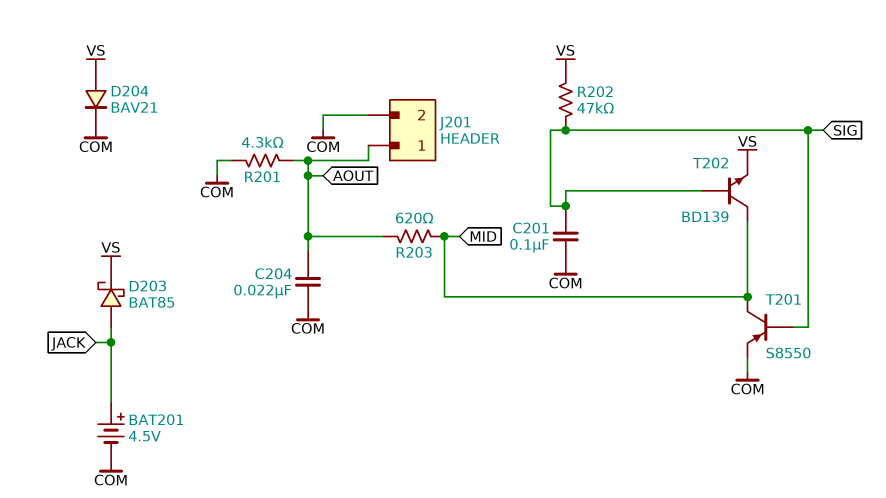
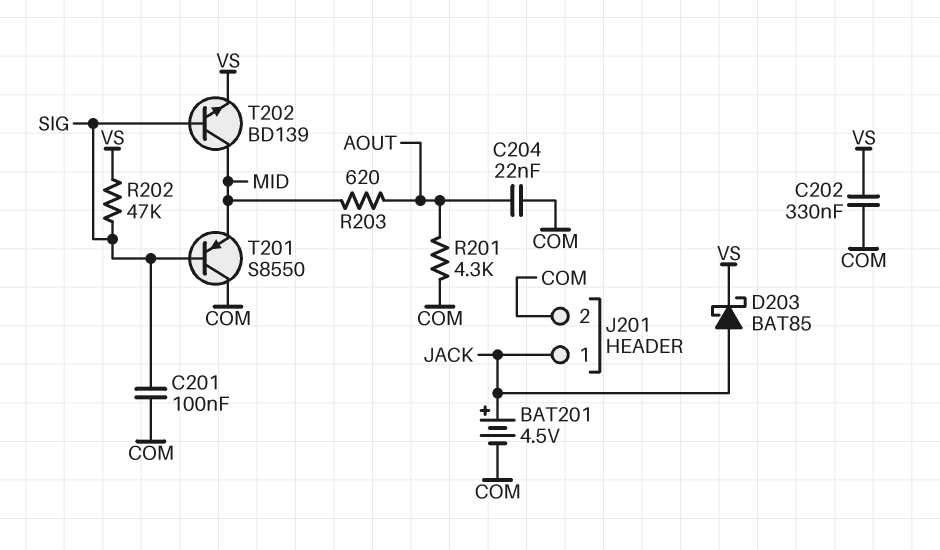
C202: none -> 330nF (COM, VS)
D204: diode BAV21 (A VS, K COM) -> none
J201 pin 1: AOUT -> JACK
T201: PNP S8550 (B SIG, C MID, E COM) -> PNP S8550 (B SIG, C COM, E MID)

